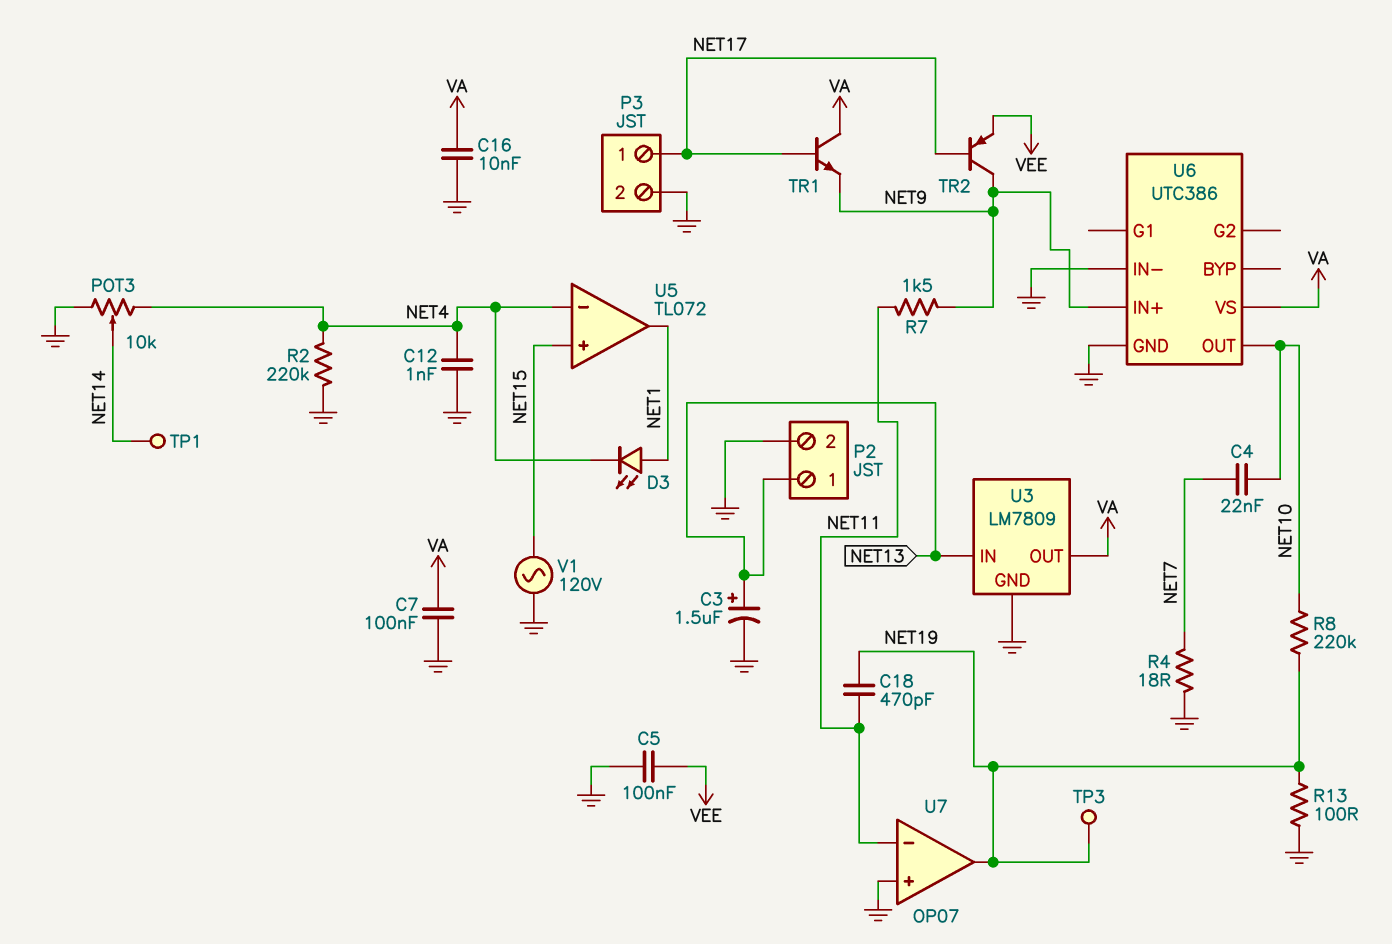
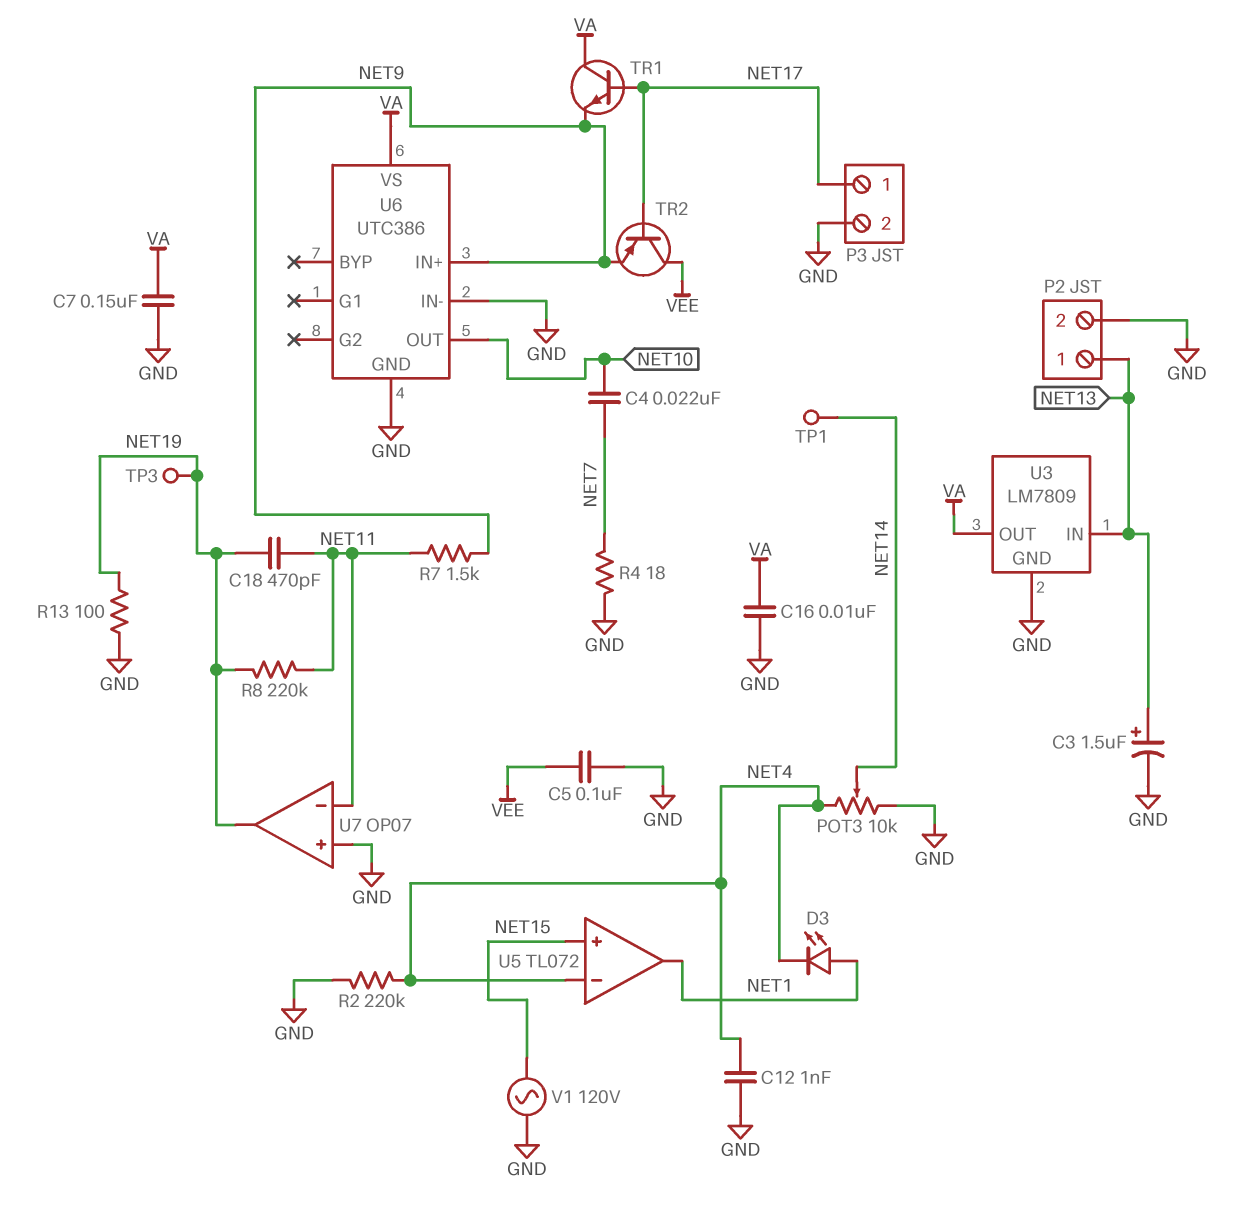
C7: 100nF (GND, VA) -> 150nF (GND, VA)
R8: 220k (NET10, NET19) -> 220k (NET11, NET19)
TR2: PNP (B NET17, C NET9, E VEE) -> PNP (B NET17, C VEE, E NET9)

